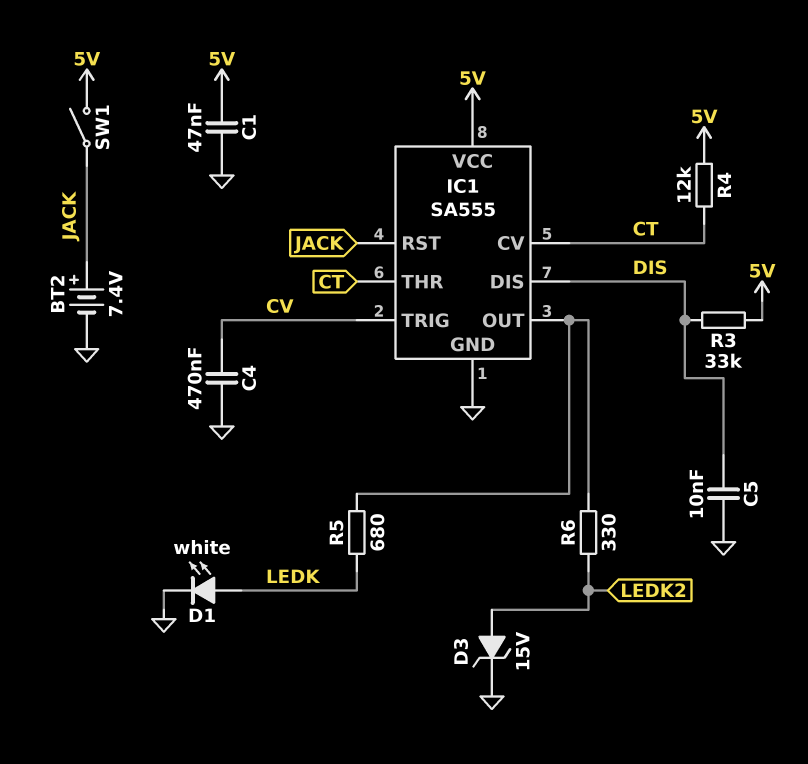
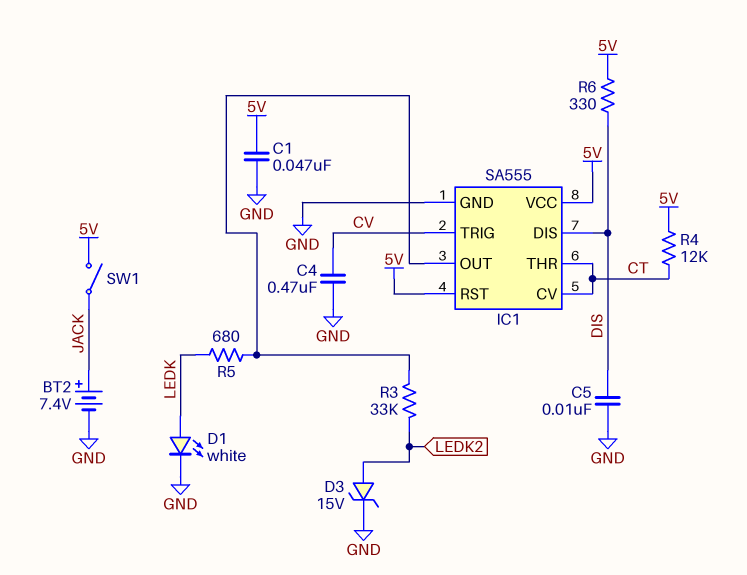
IC1 pin RST: JACK -> 5V
R3: 33k (5V, DIS) -> 33k (IC1/OUT, LEDK2)
R6: 330 (IC1/OUT, LEDK2) -> 330 (5V, DIS)

